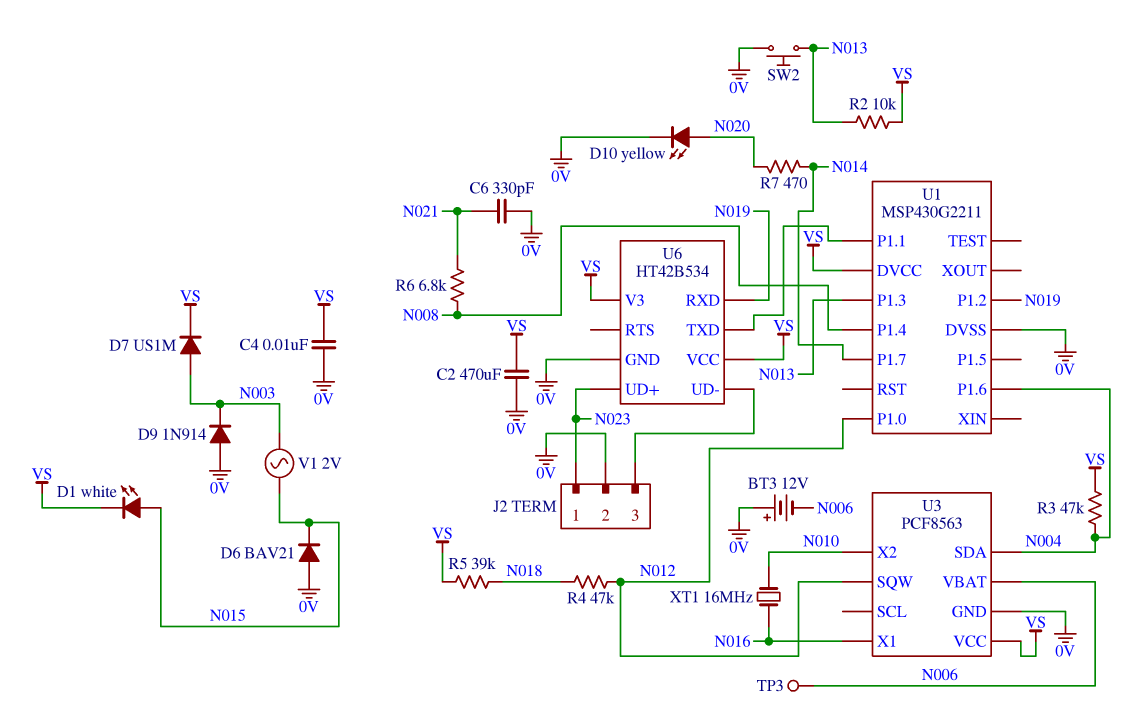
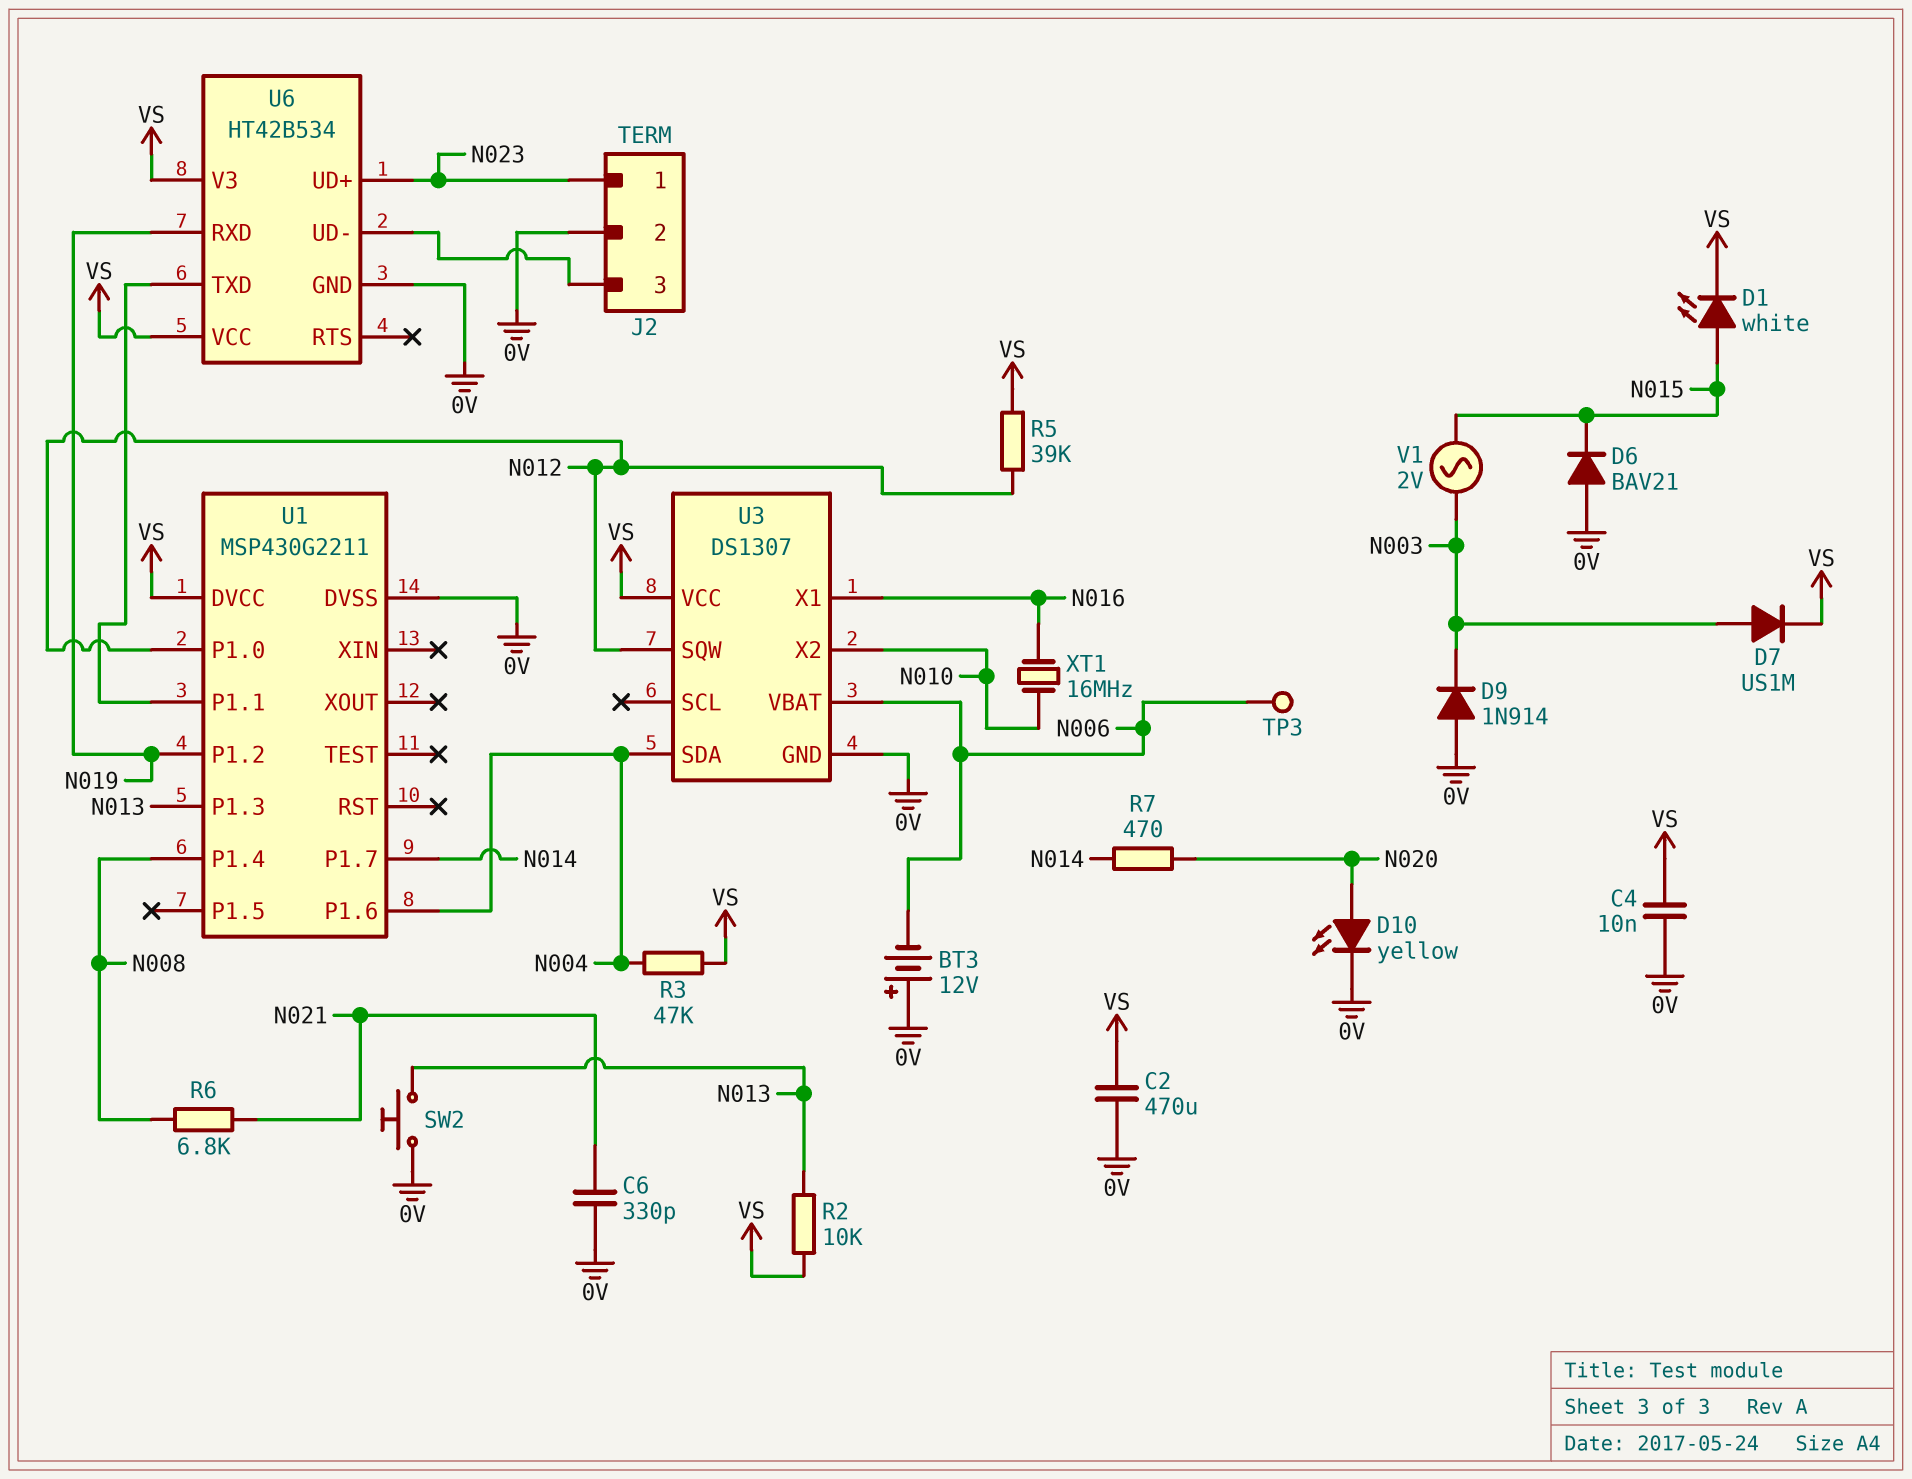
R4: 47k (N012, N018) -> none
R5: 39k (N018, VS) -> 39k (N012, VS)
U3: PCF8563 -> DS1307

